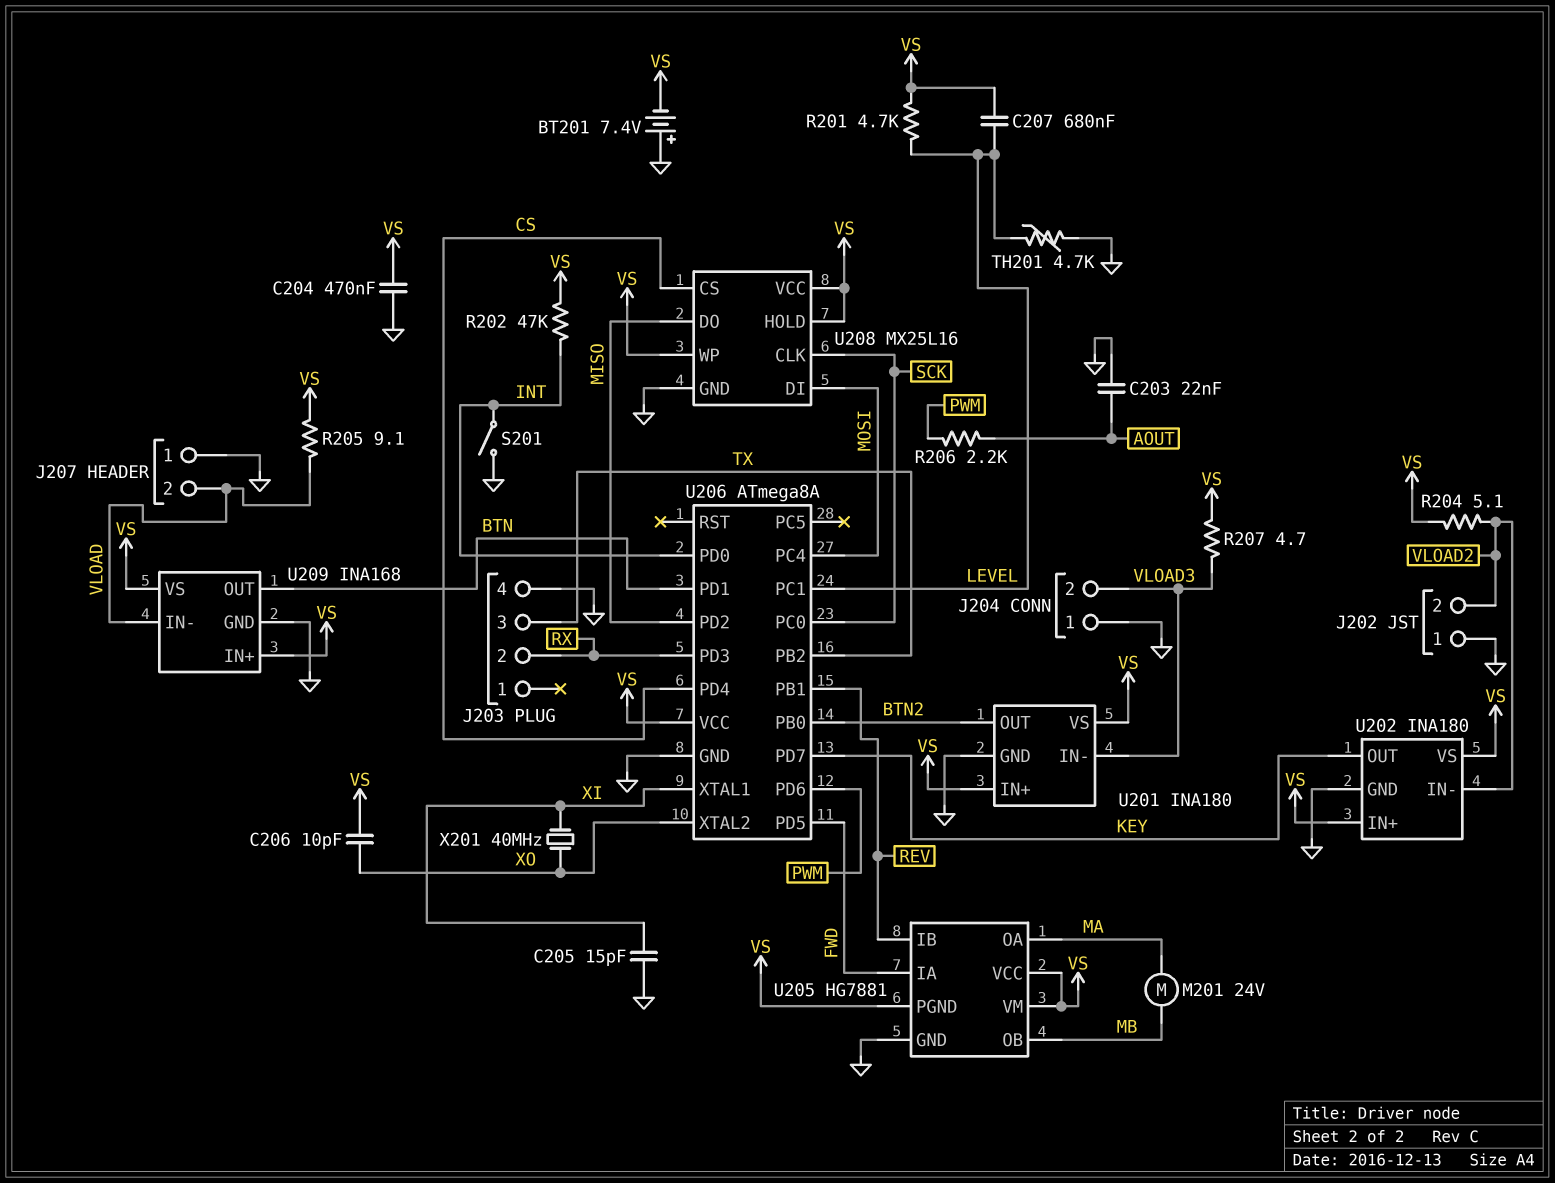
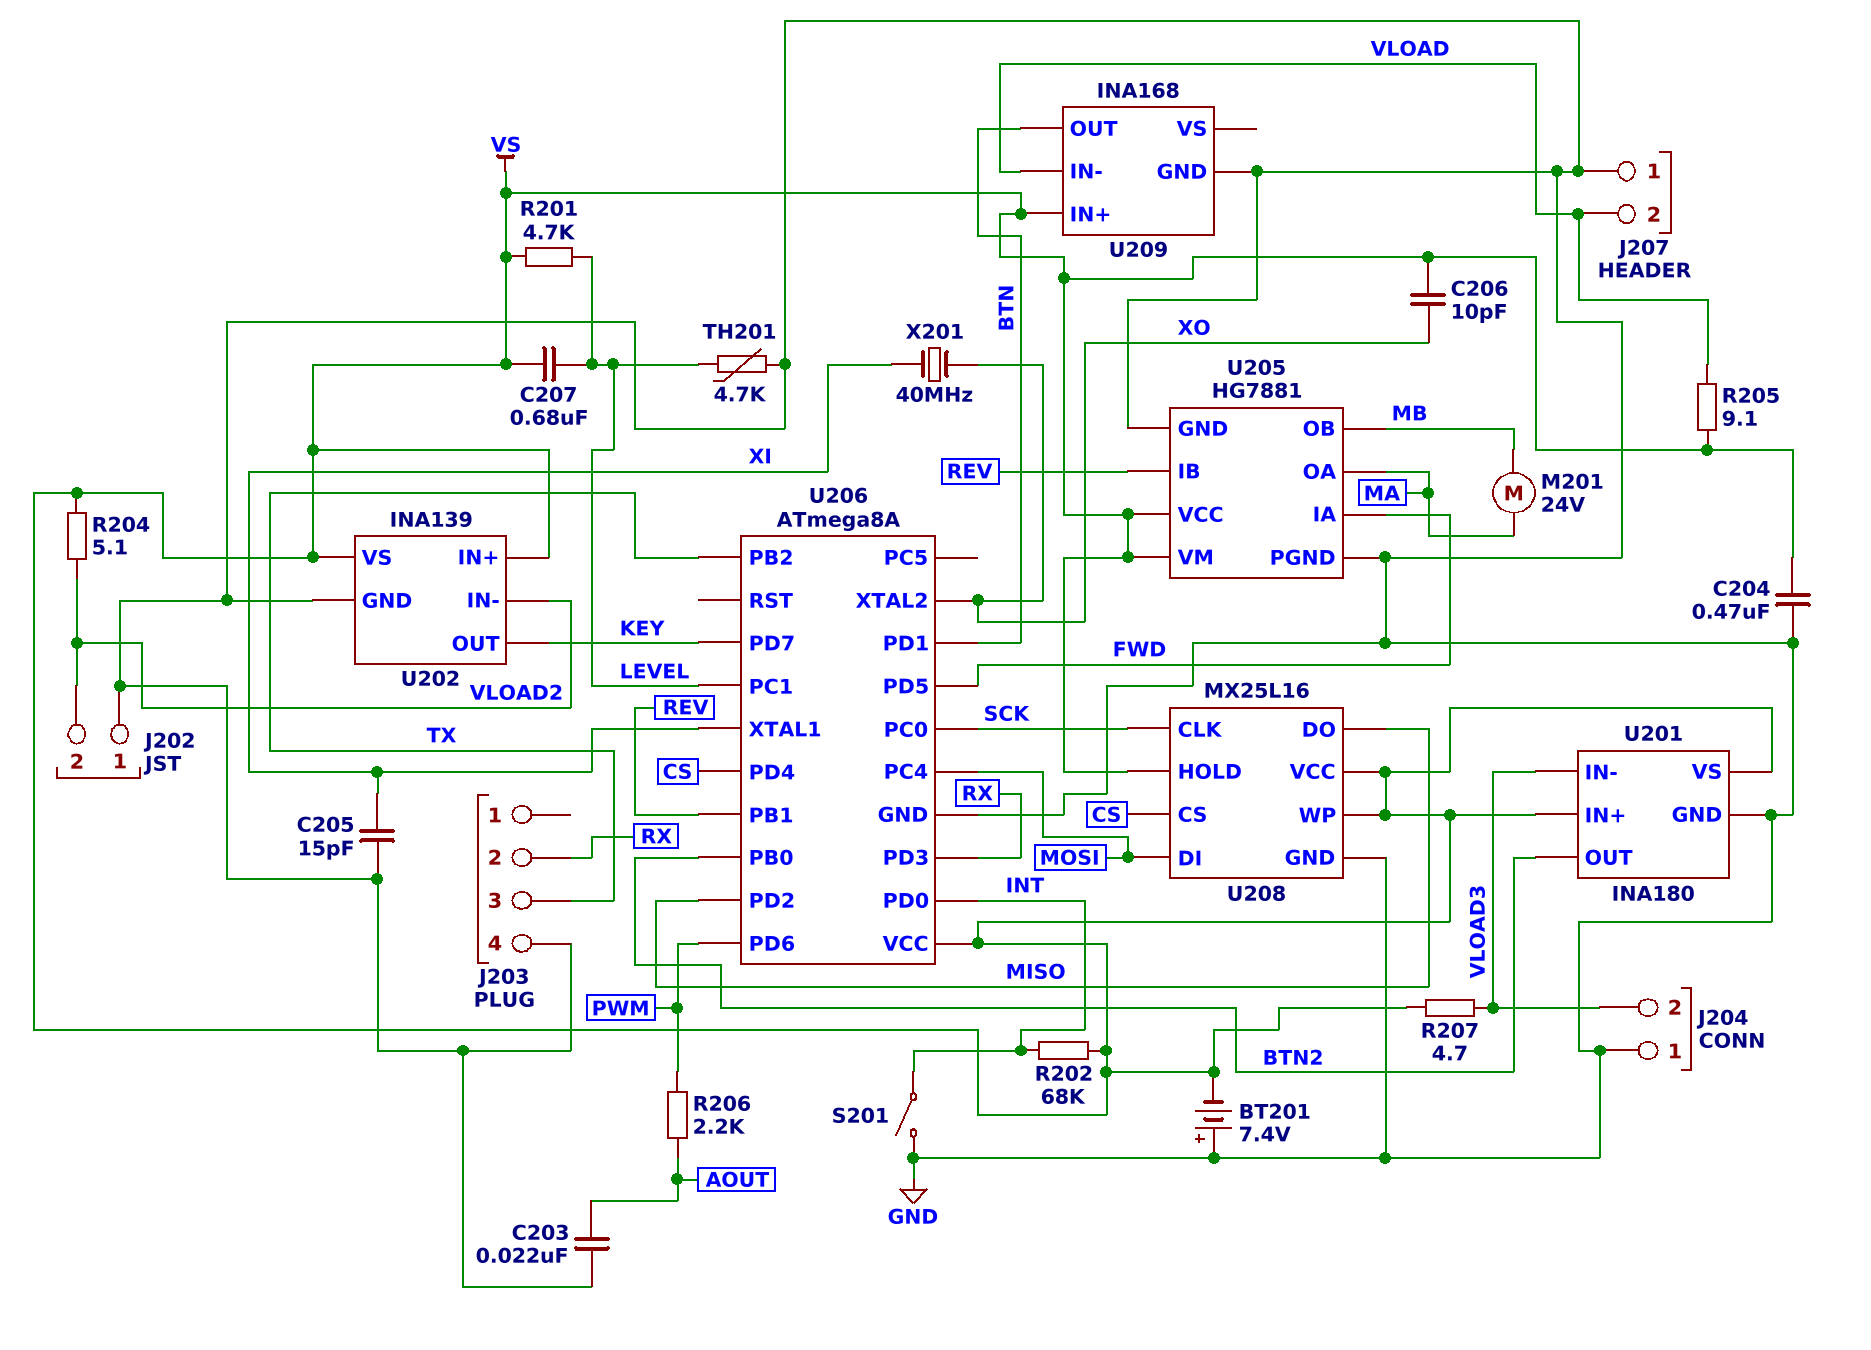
R202: 47k (INT, VS) -> 68k (INT, VS)
U202: INA180 -> INA139
U205 pin PGND: VS -> GND
U209 pin VS: VS -> none

